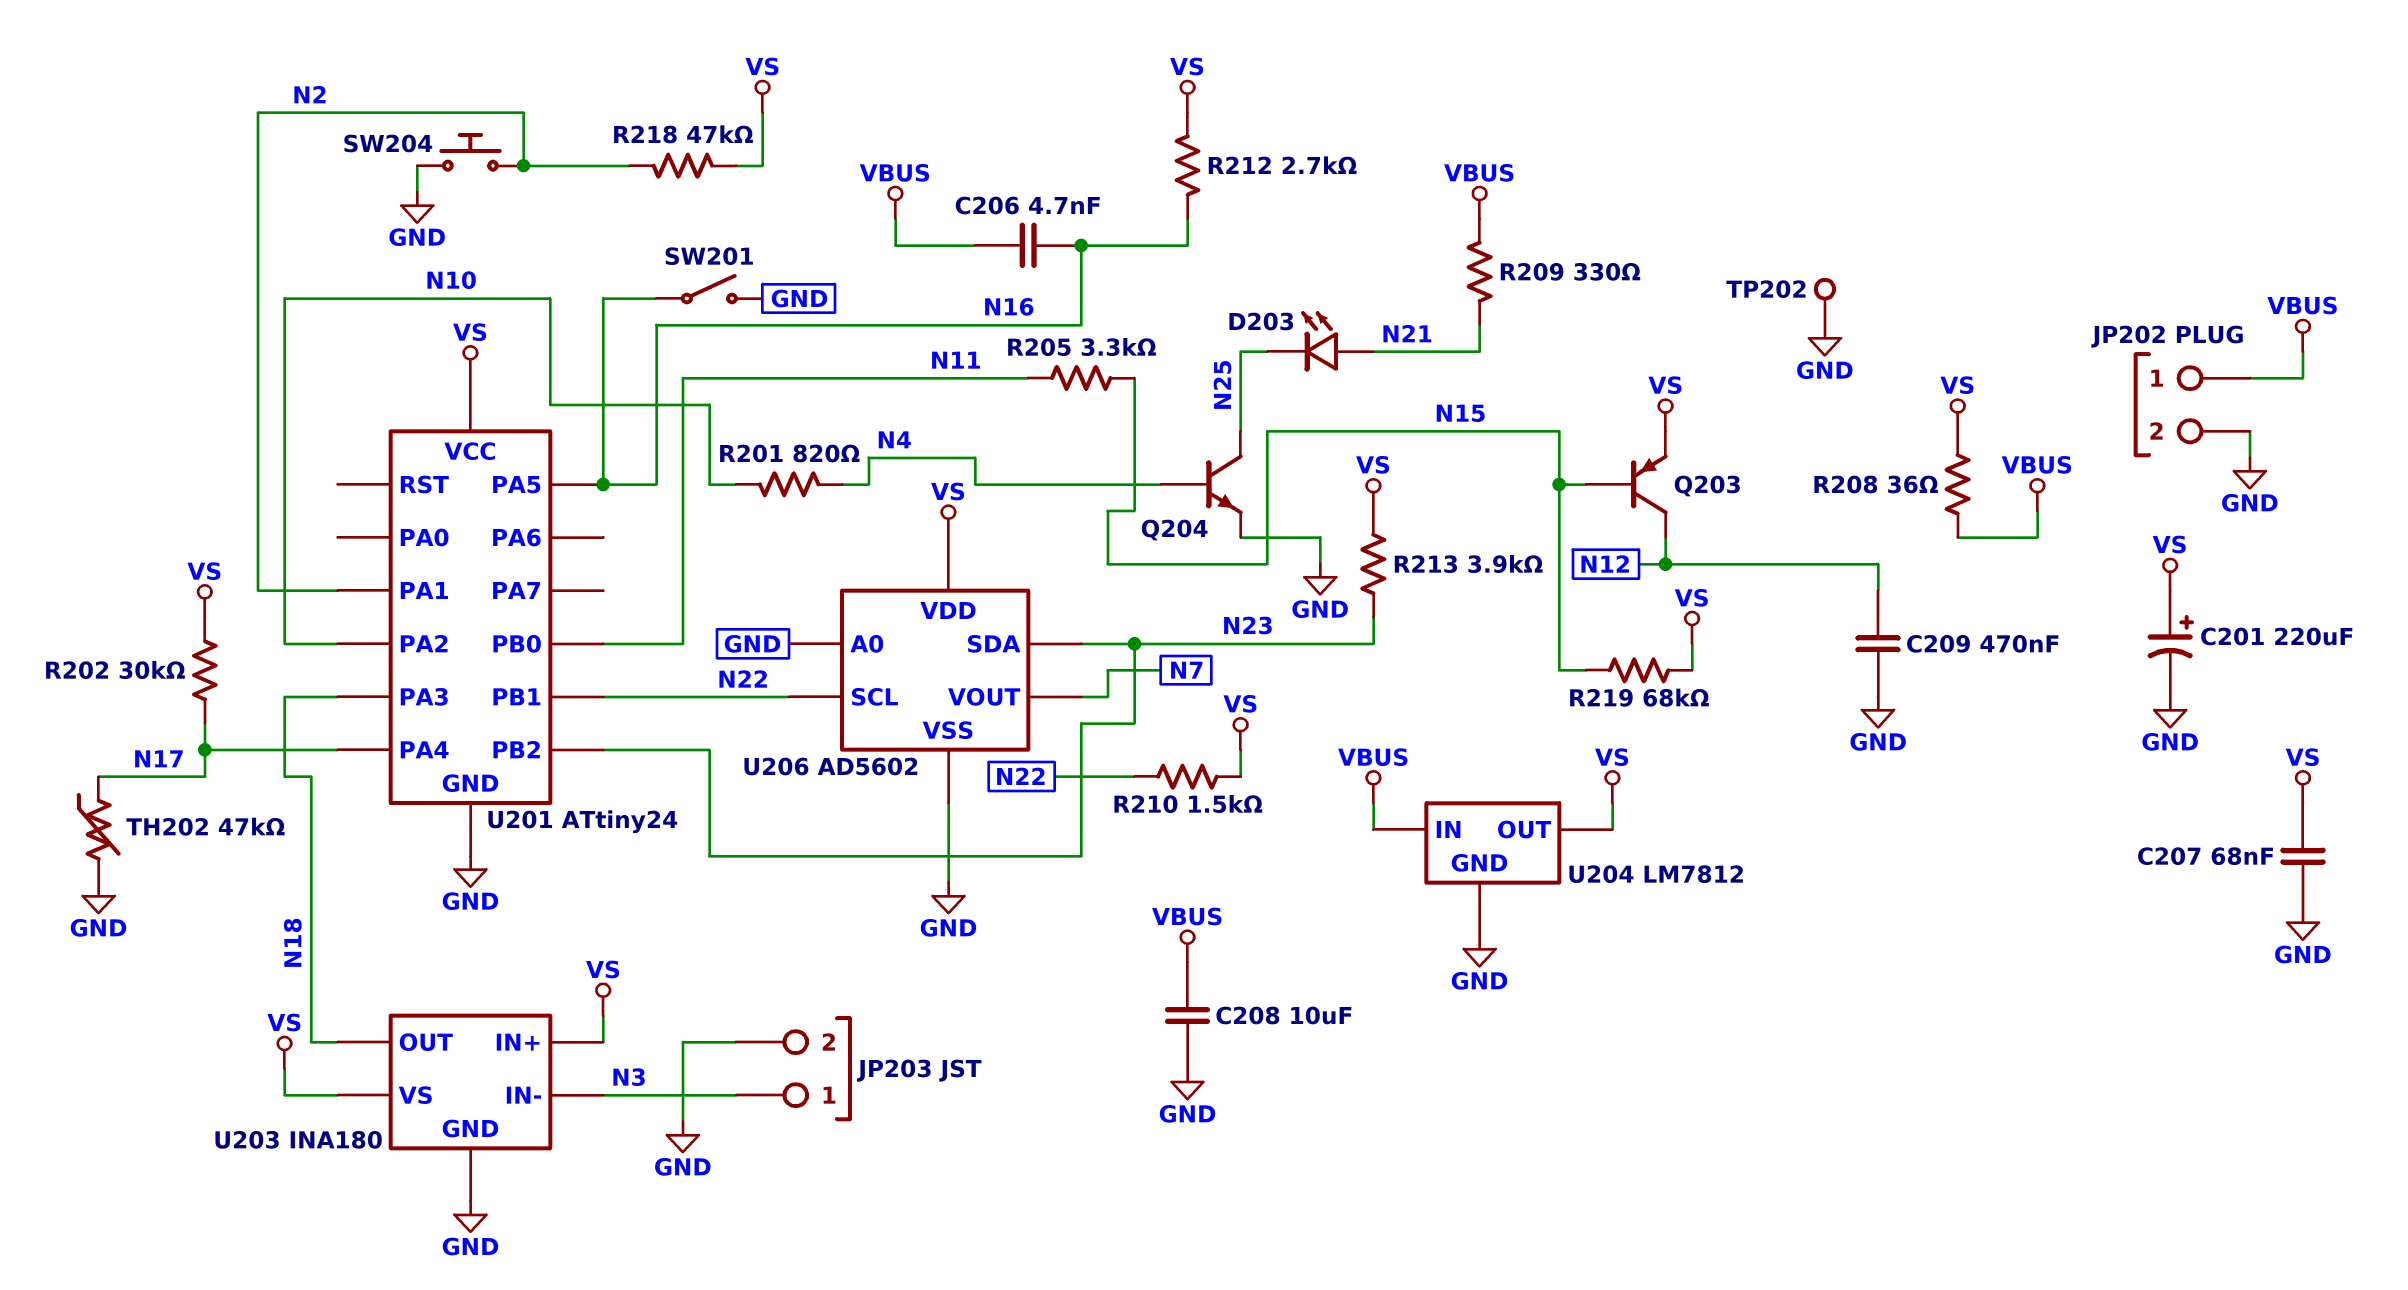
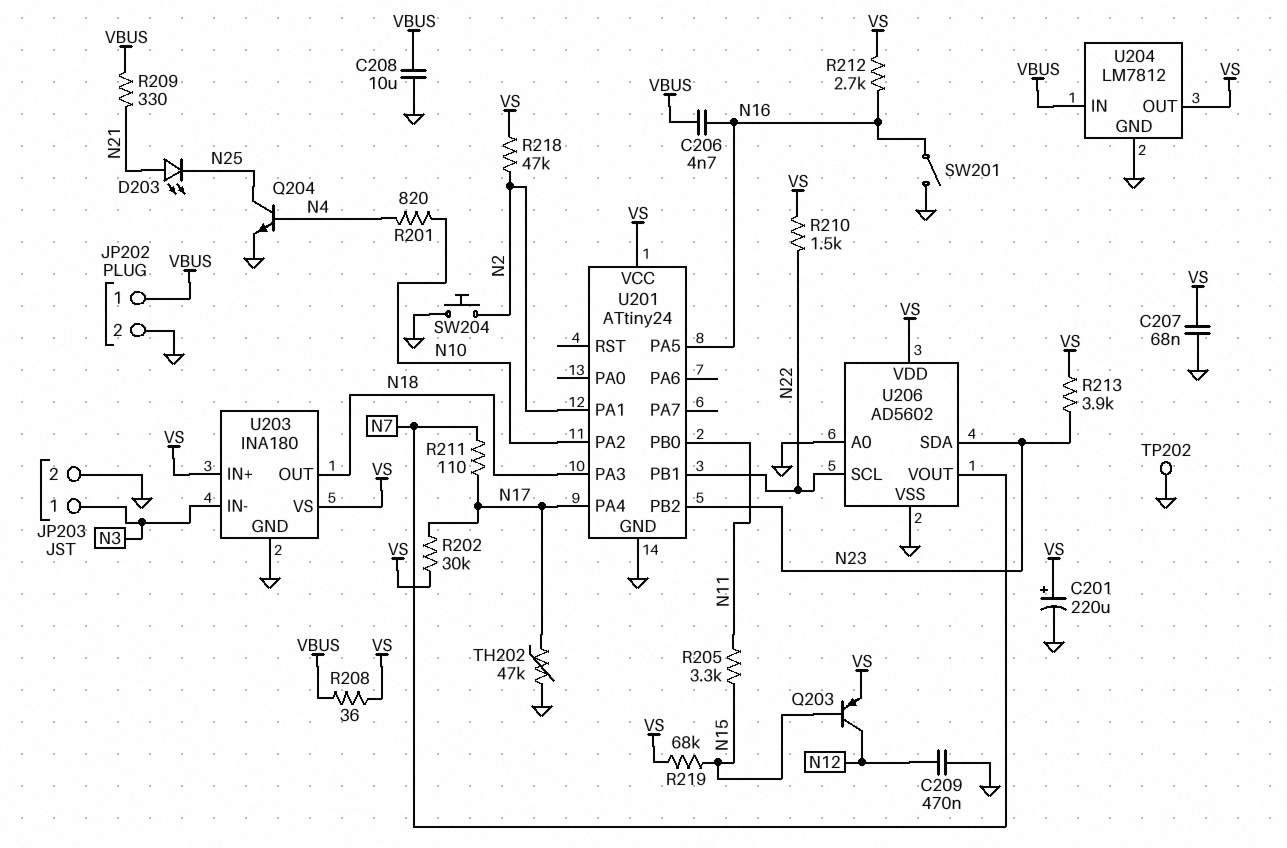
R211: none -> 110 (N7, N17)

